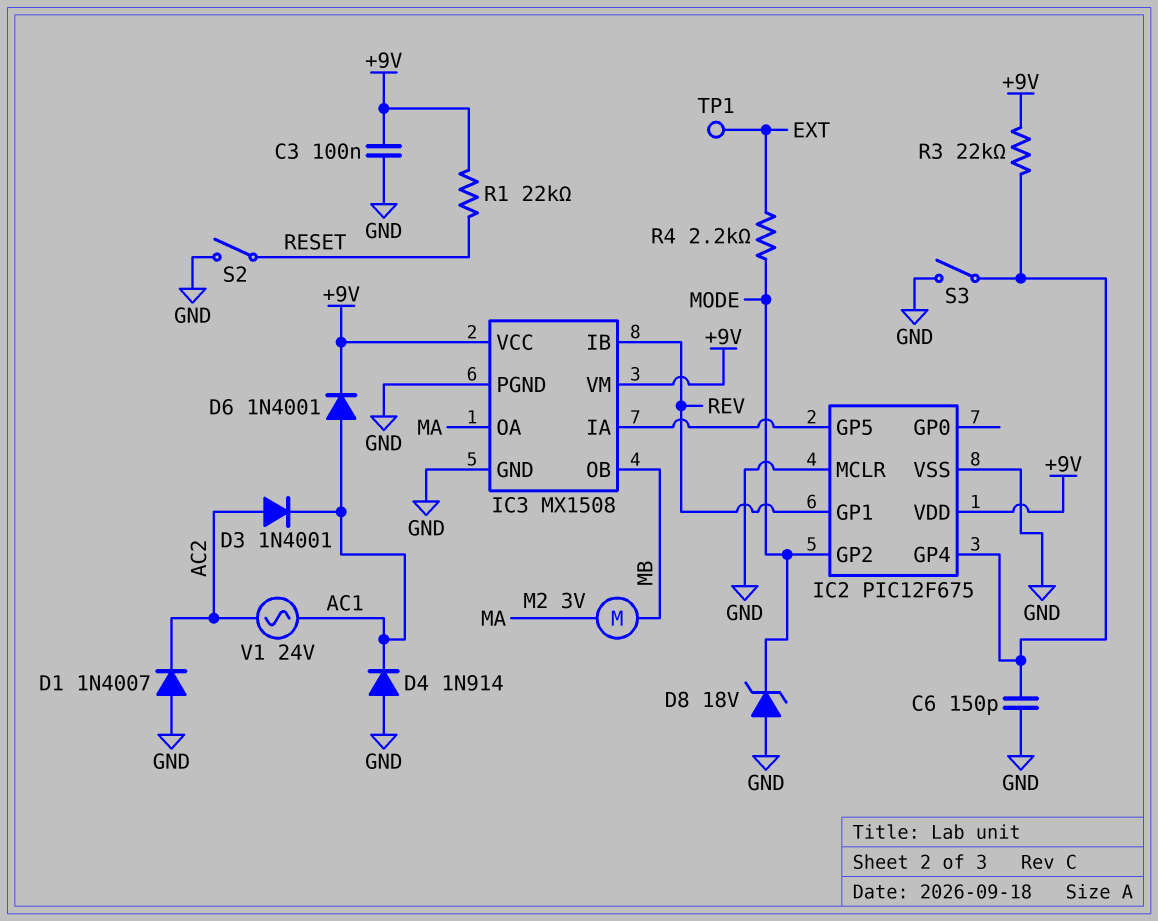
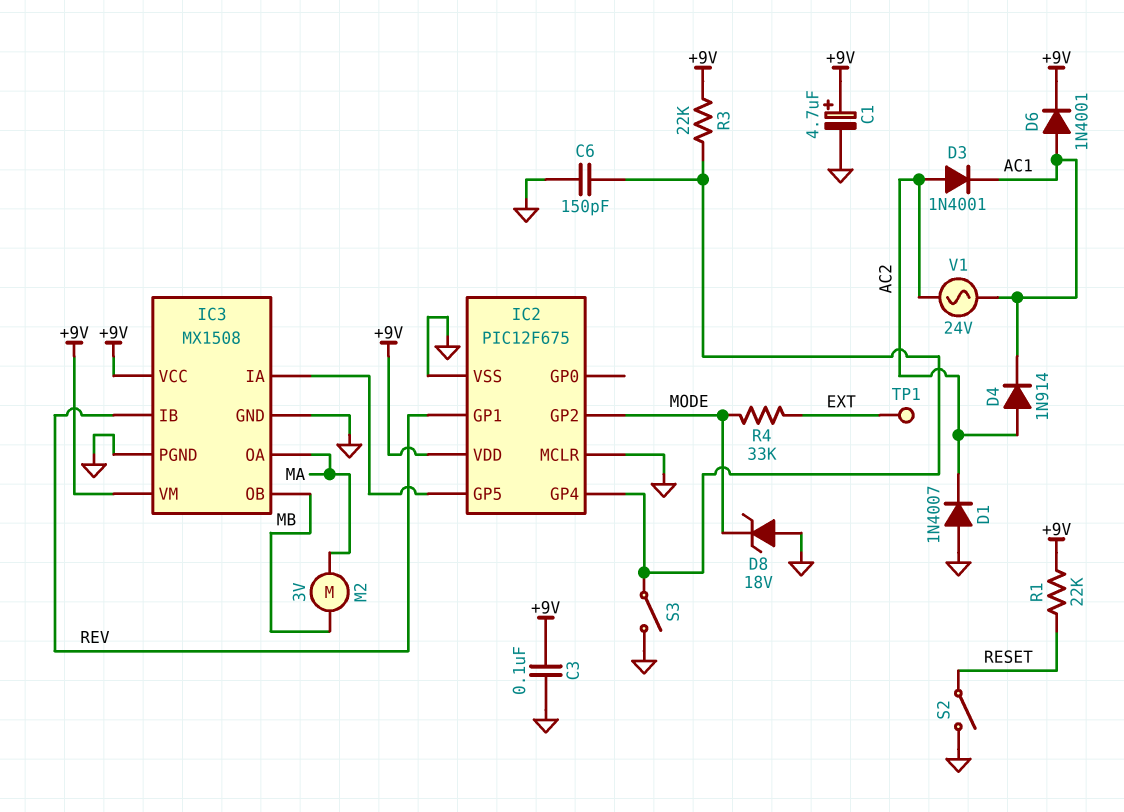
C1: none -> 4.7uF (plus +9V, minus GND)
D4: diode 1N914 (A GND, K AC1) -> diode 1N914 (A AC2, K AC1)
R4: 2.2k (EXT, MODE) -> 33k (EXT, MODE)

